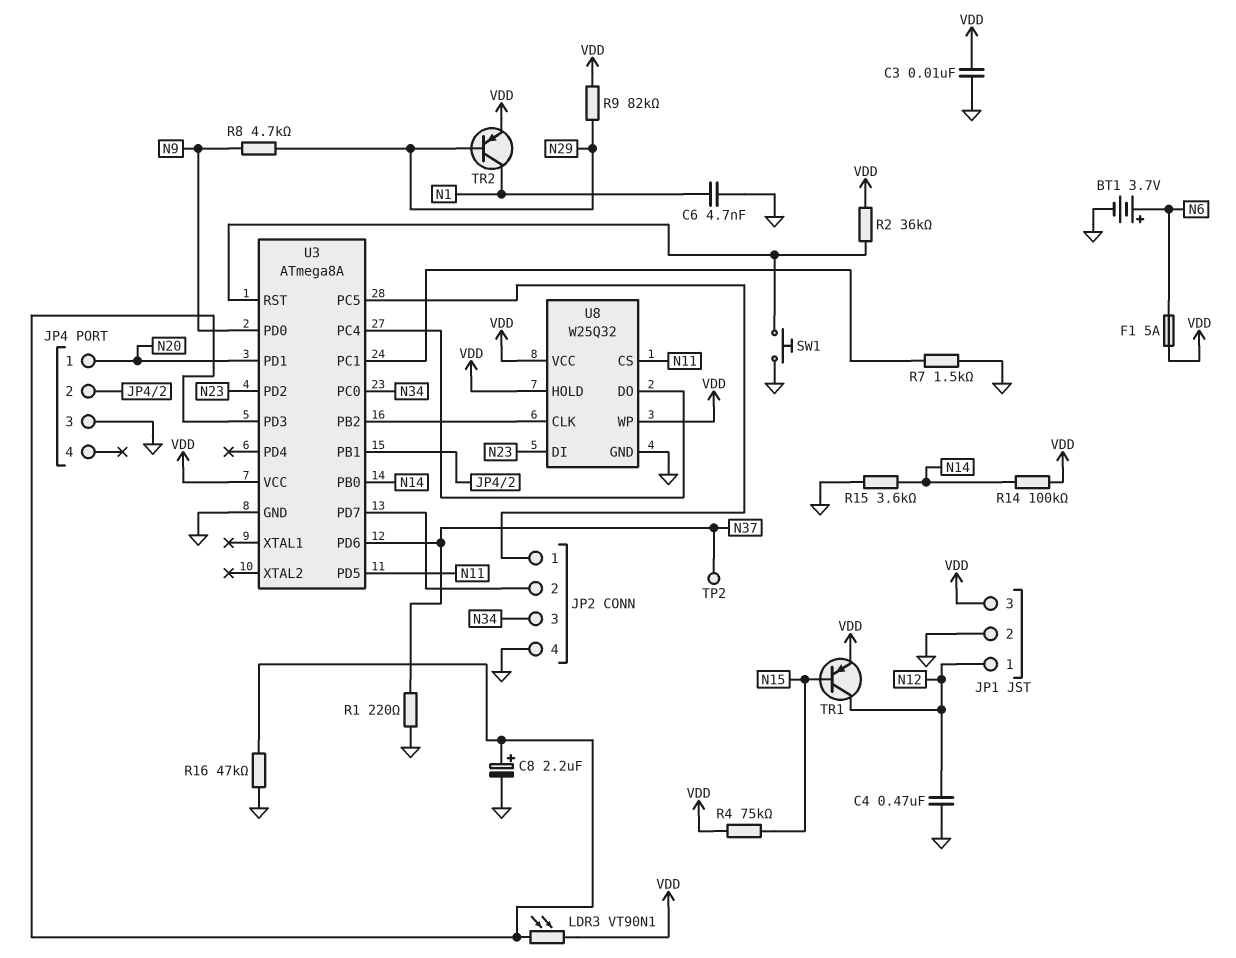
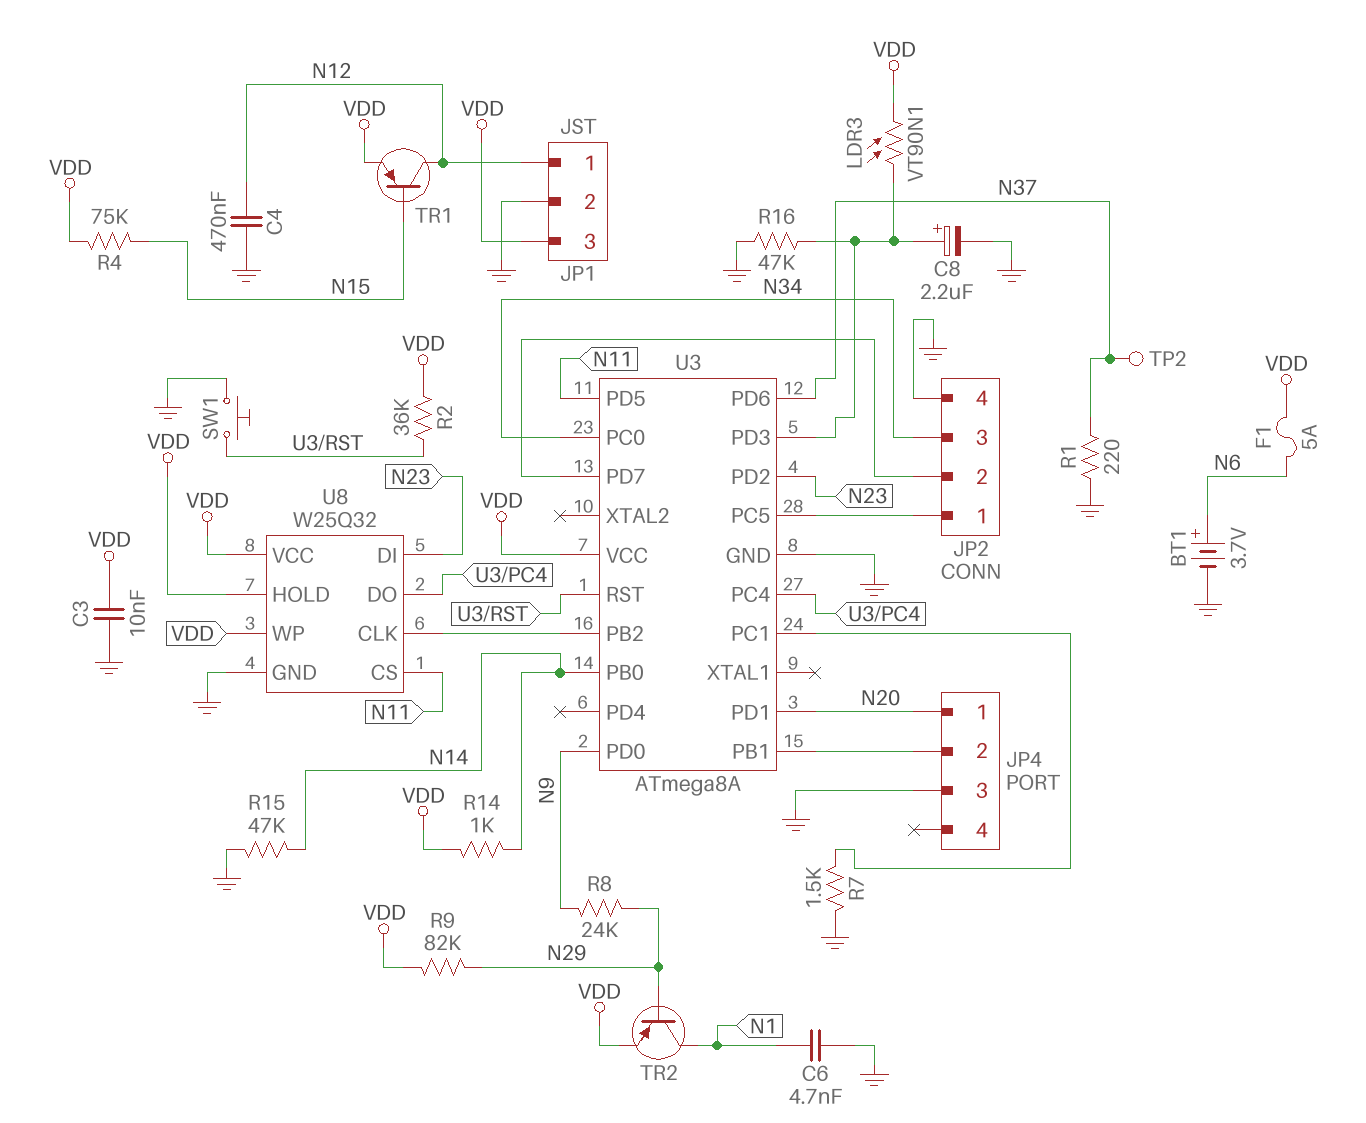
R8: 4.7k (N9, N29) -> 24k (N9, N29)
R14: 100k (N14, VDD) -> 1k (N14, VDD)
R15: 3.6k (GND, N14) -> 47k (GND, N14)

